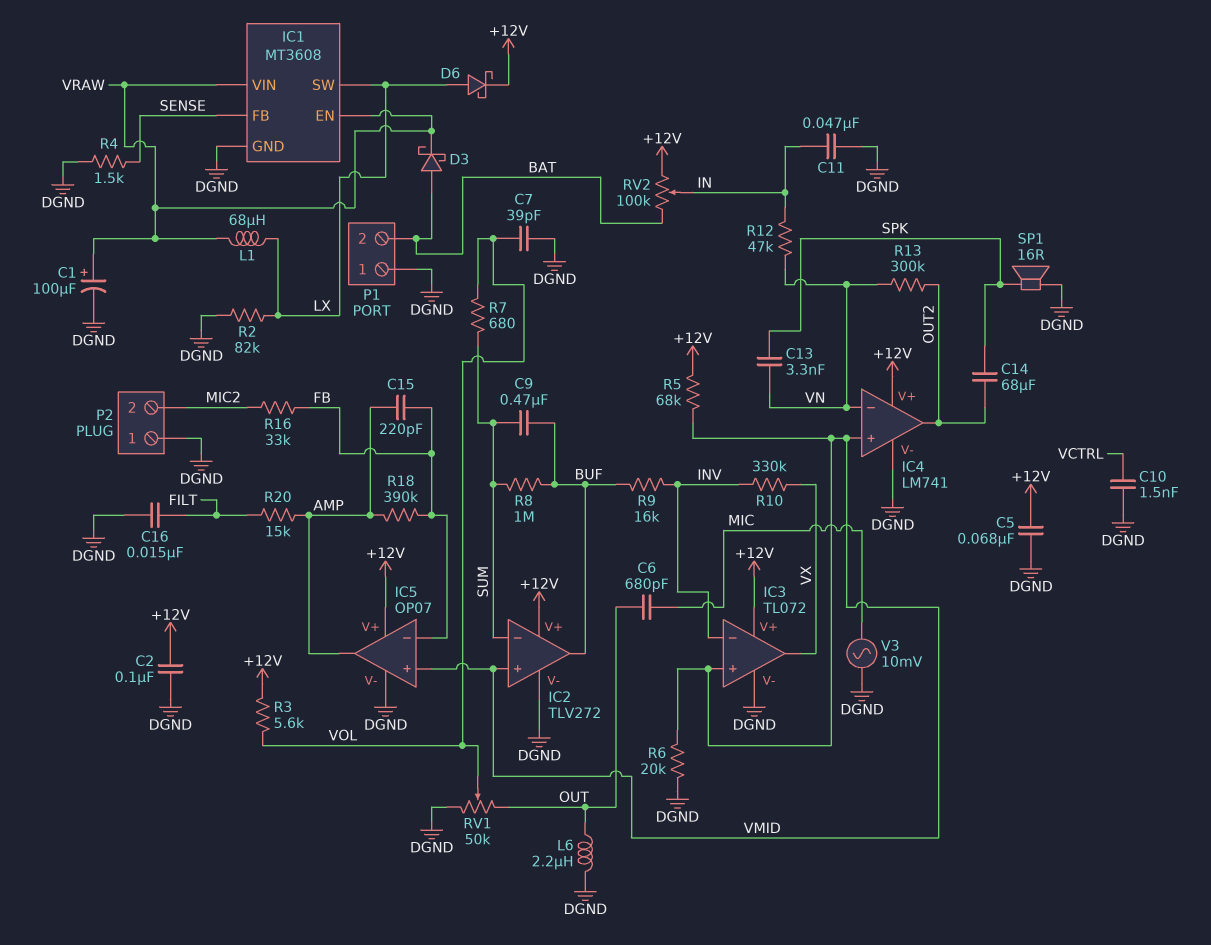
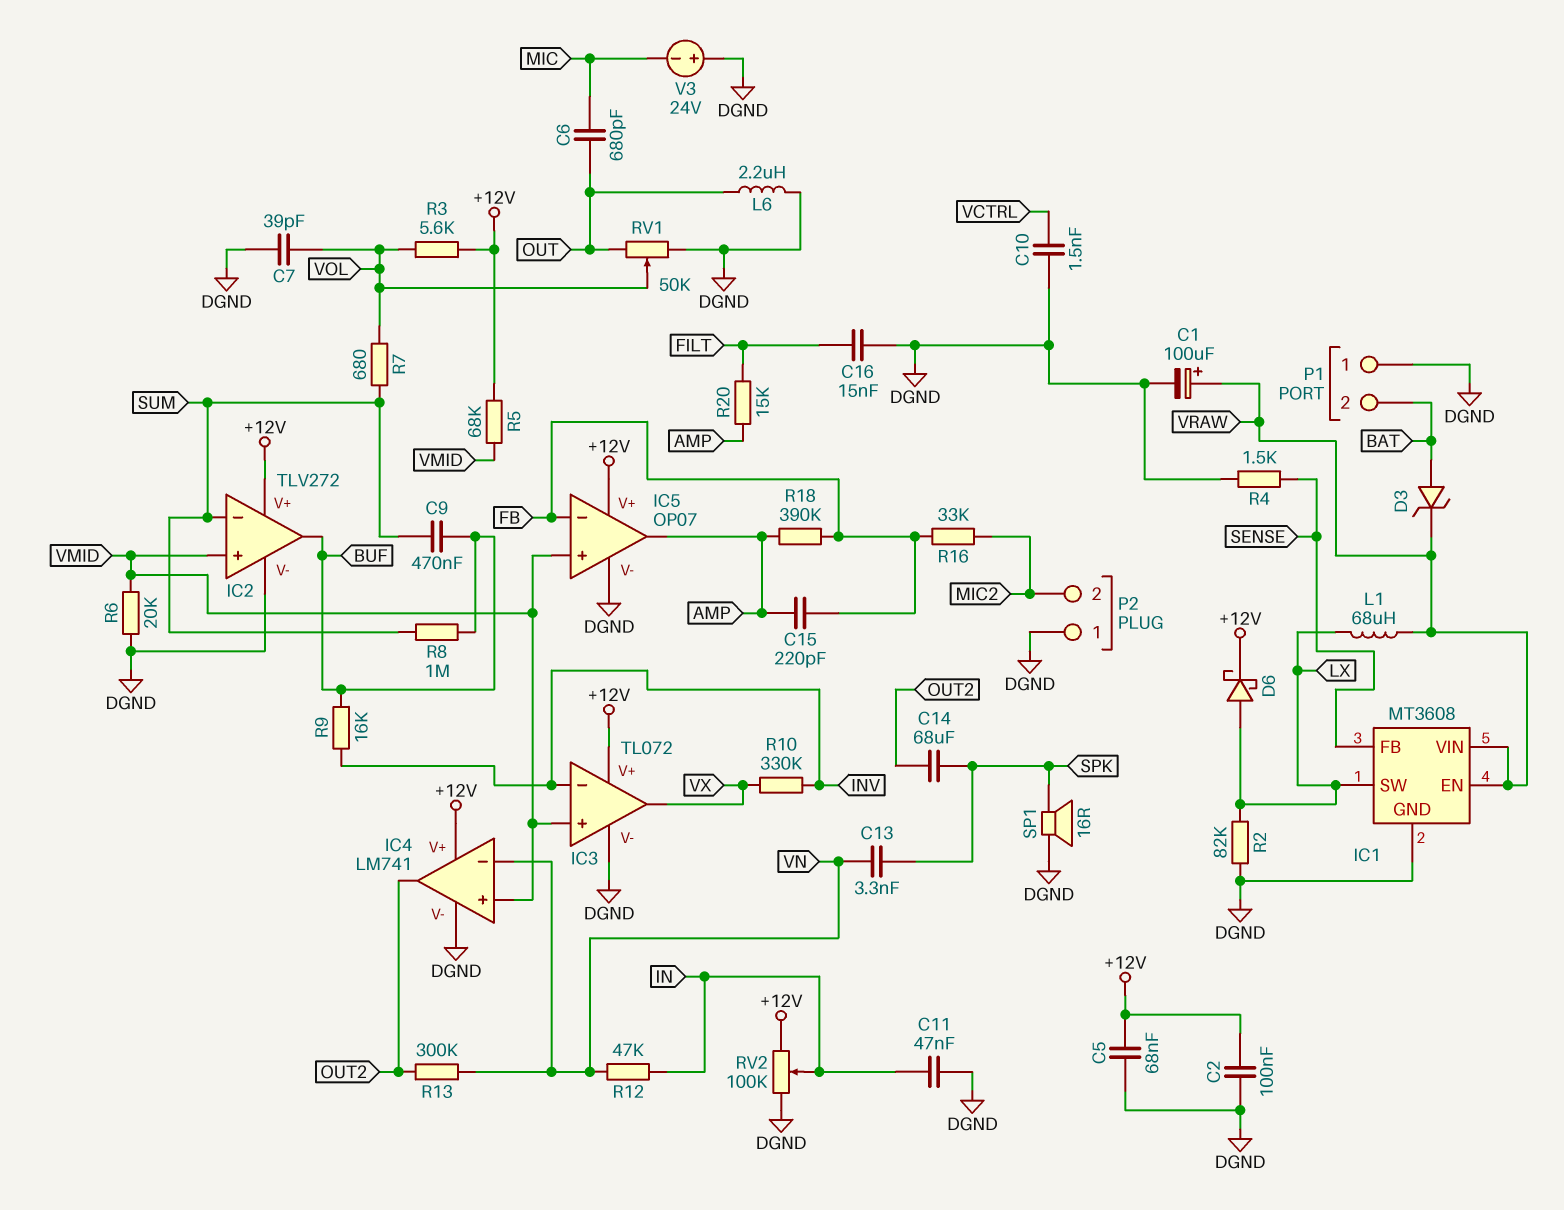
D3: schottky (A BAT, K VRAW) -> zener (A BAT, K VRAW)
RV2: 100k (+12V, BAT, wiper IN) -> 100k (+12V, DGND, wiper IN)
V3: AC 10mV (DGND, MIC) -> 24V (plus DGND, minus MIC)

